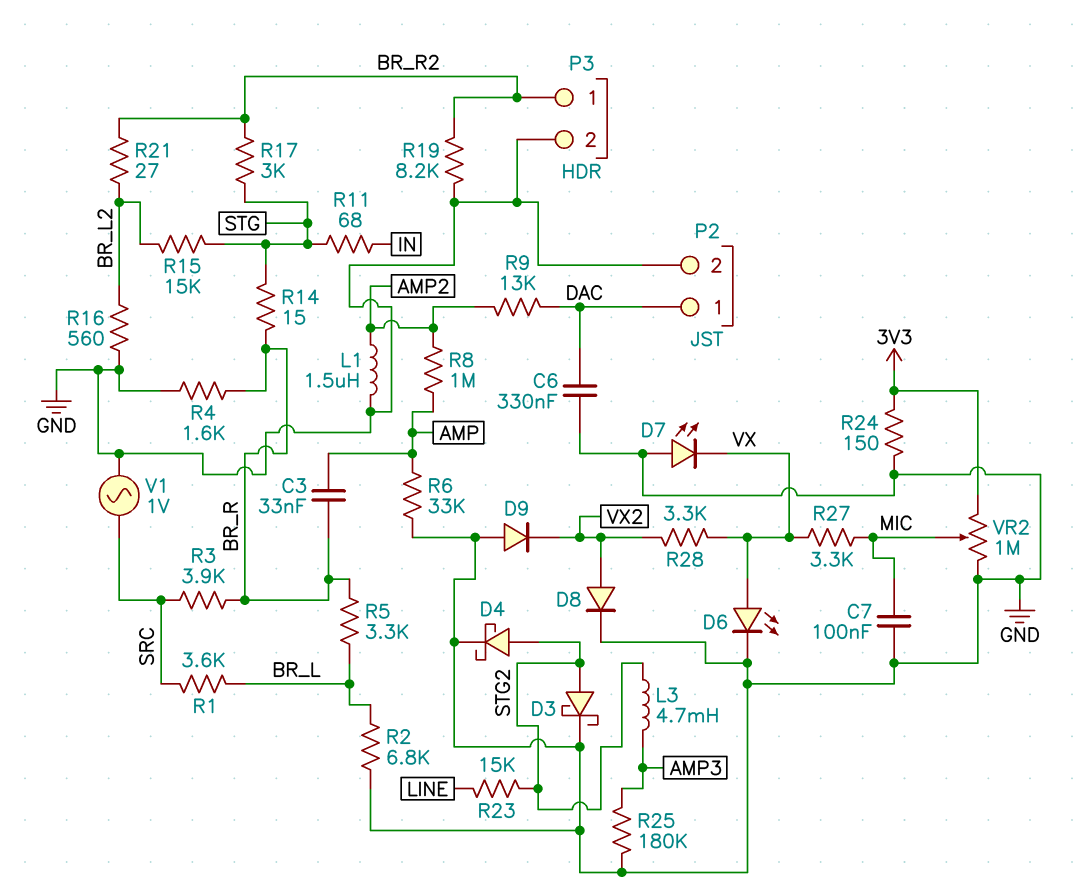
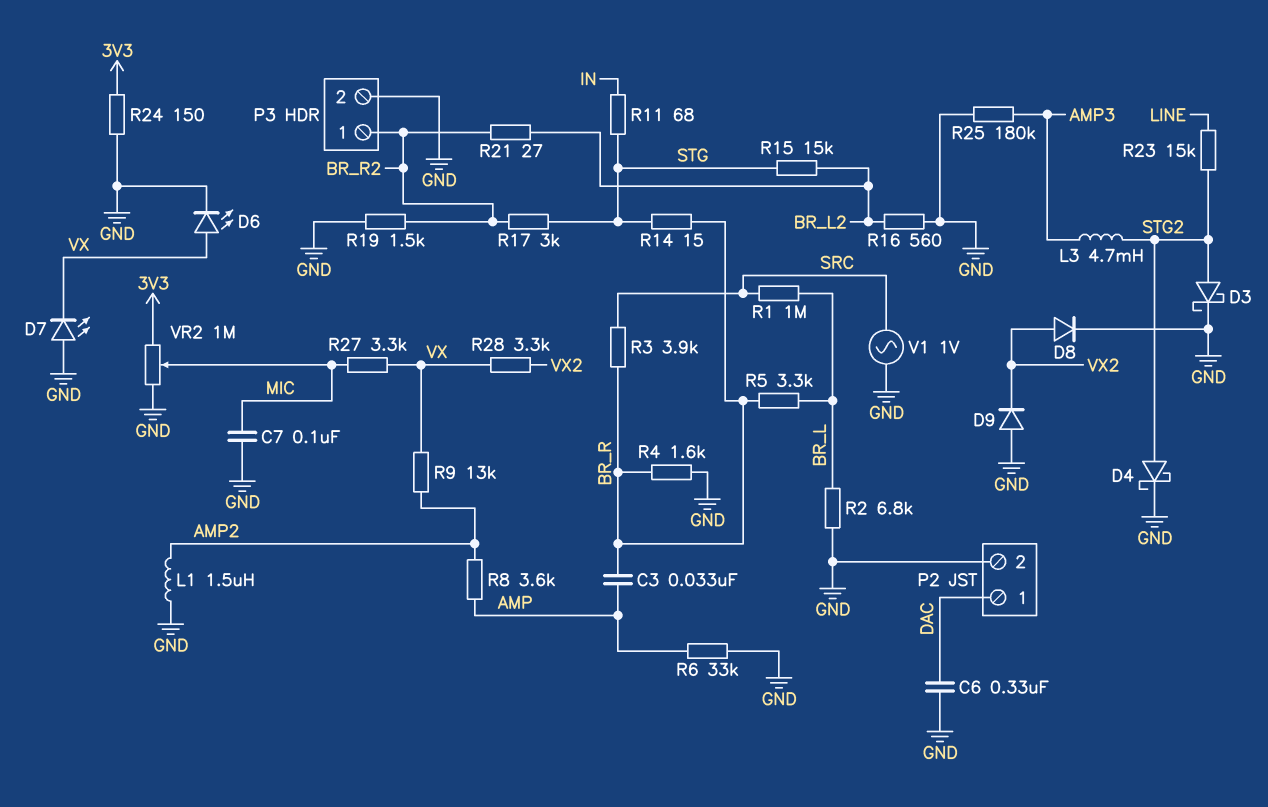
R1: 3.6k (BR_L, SRC) -> 1M (BR_L, SRC)
R8: 1M (AMP, AMP2) -> 3.6k (AMP, AMP2)
R9: 13k (AMP2, DAC) -> 13k (AMP2, VX)
R19: 8.2k (BR_R2, GND) -> 1.5k (BR_R2, GND)

